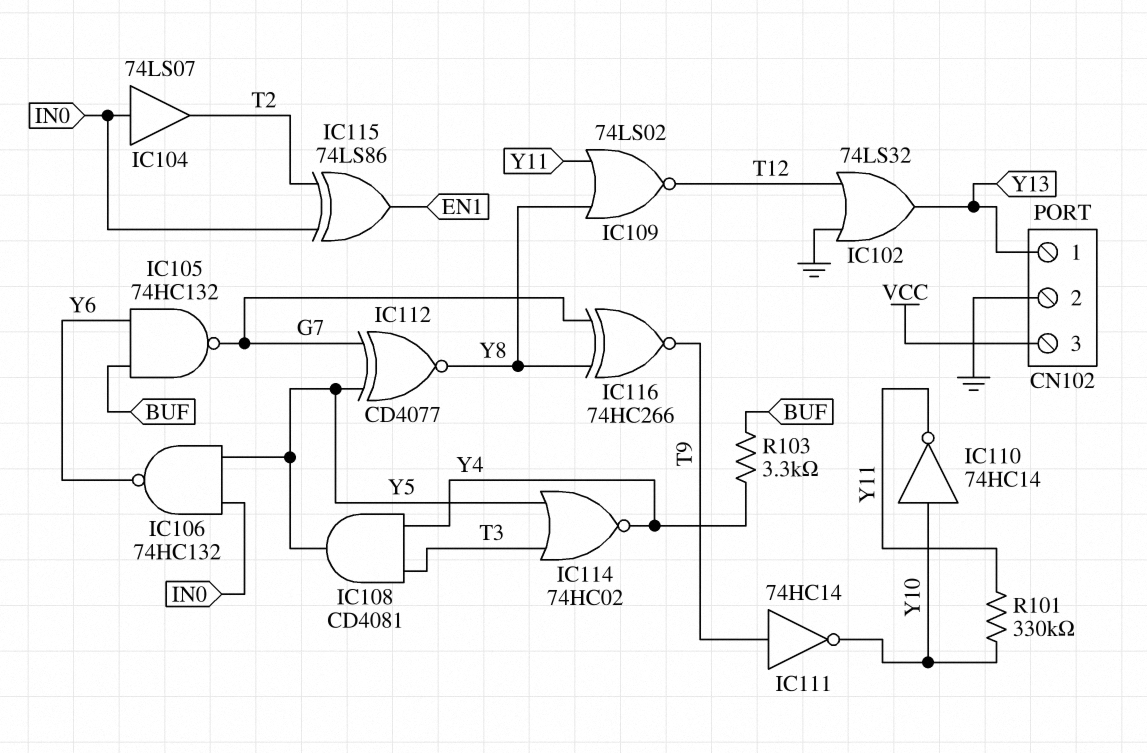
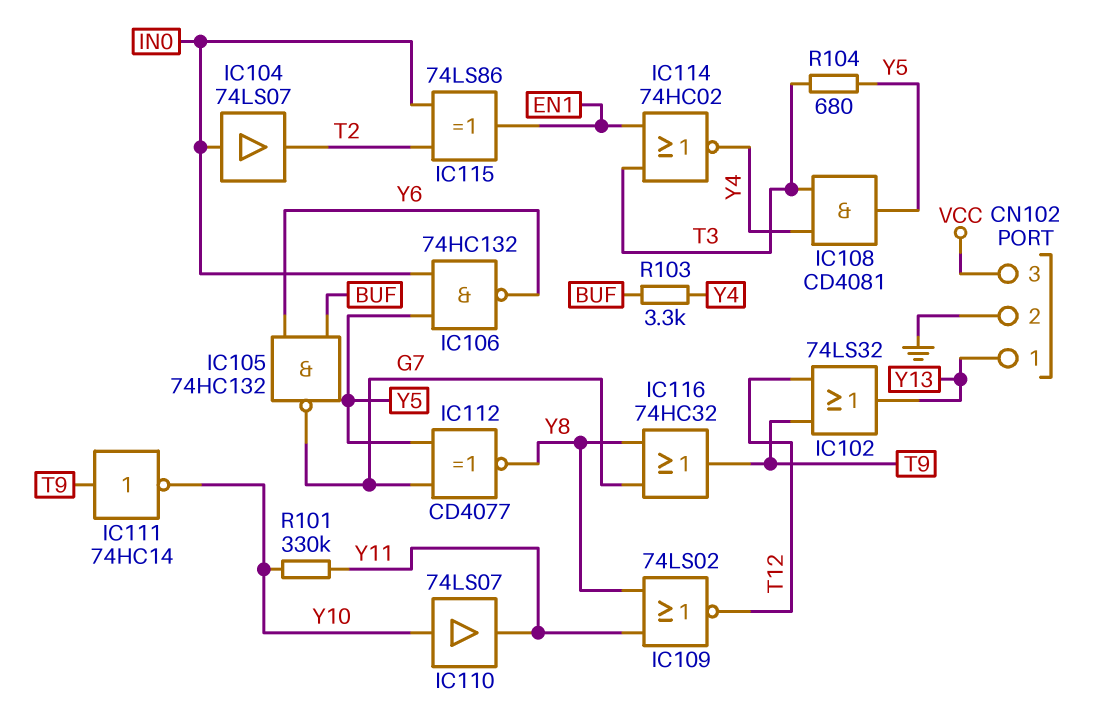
IC102: OR 74LS32 (in GND, in T12, out Y13) -> OR 74LS32 (in T9, in T12, out Y13)
IC110: NOT 74HC14 (in Y10, out Y11) -> buffer 74LS07 (in Y10, out Y11)
IC114: NOR 74HC02 (in T3, in Y5, out Y4) -> NOR 74HC02 (in EN1, in T3, out Y4)
IC116: XNOR 74HC266 (in G7, in Y8, out T9) -> OR 74HC32 (in G7, in Y8, out T9)
R104: none -> 680 (T3, Y5)

